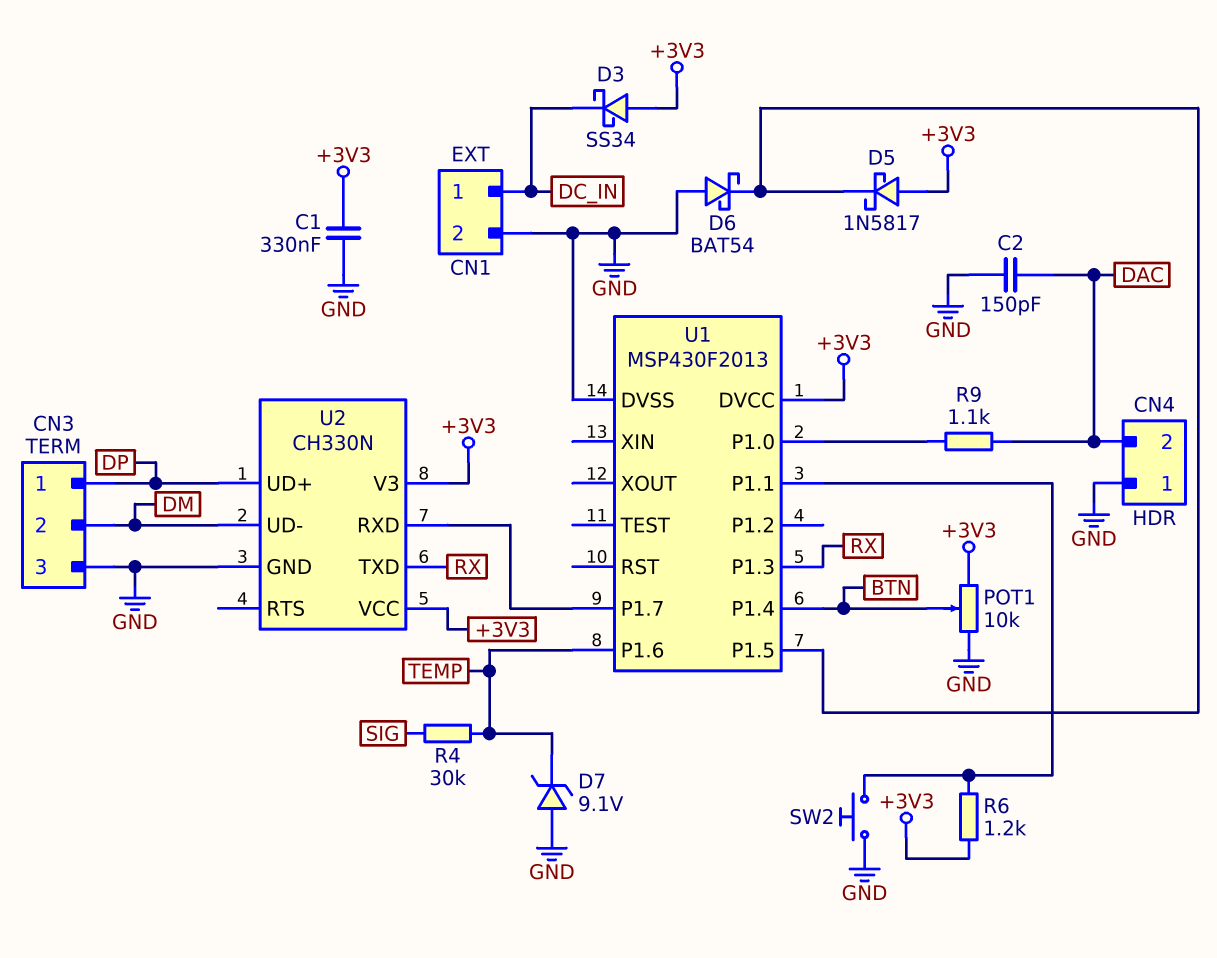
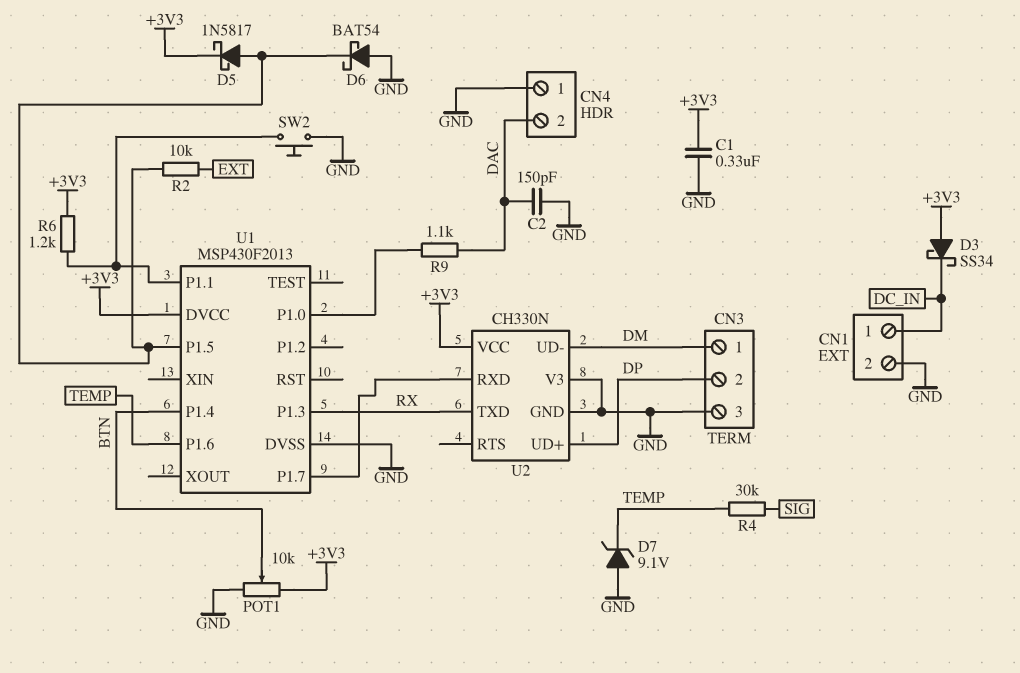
CN3 pin 1: DP -> DM
CN3 pin 2: DM -> DP
D5: schottky 1N5817 (A +3V3, K U1/P1.5) -> schottky 1N5817 (A U1/P1.5, K +3V3)
R2: none -> 10k (EXT, U1/P1.5)
U2 pin V3: +3V3 -> GND

